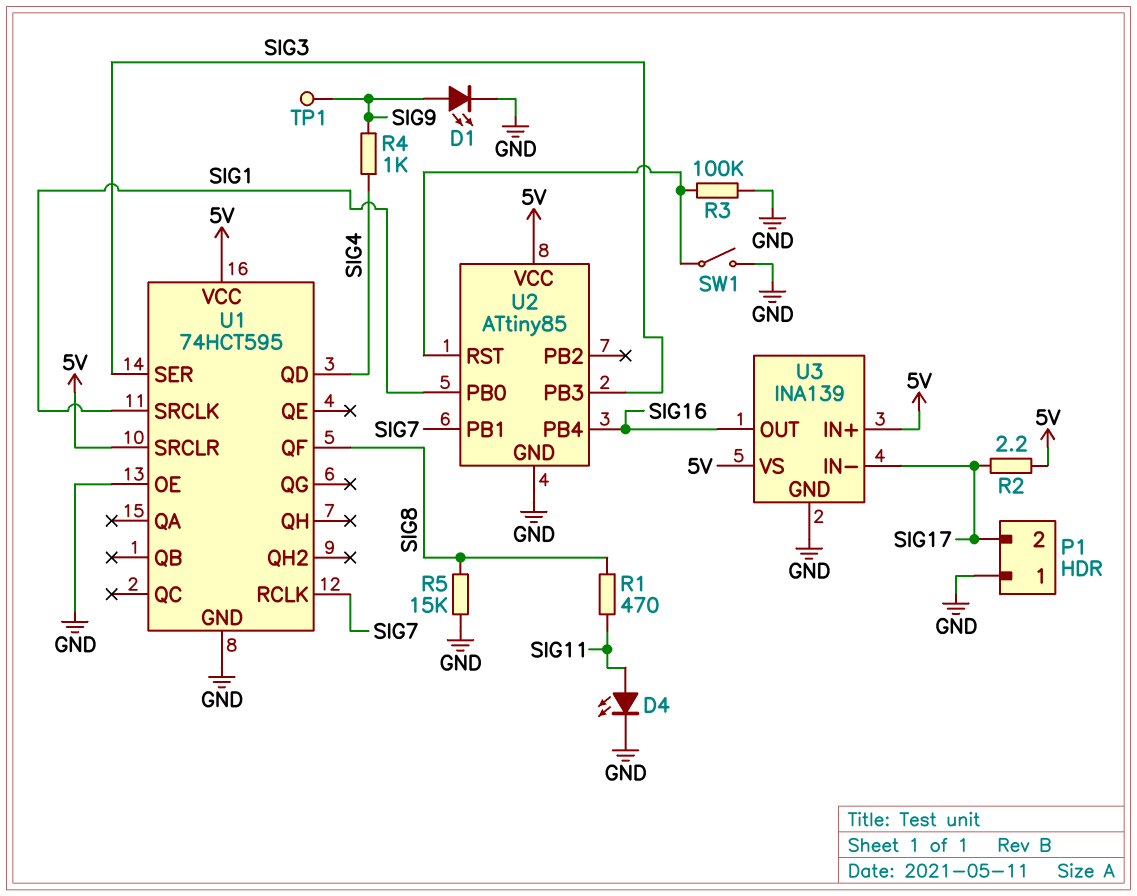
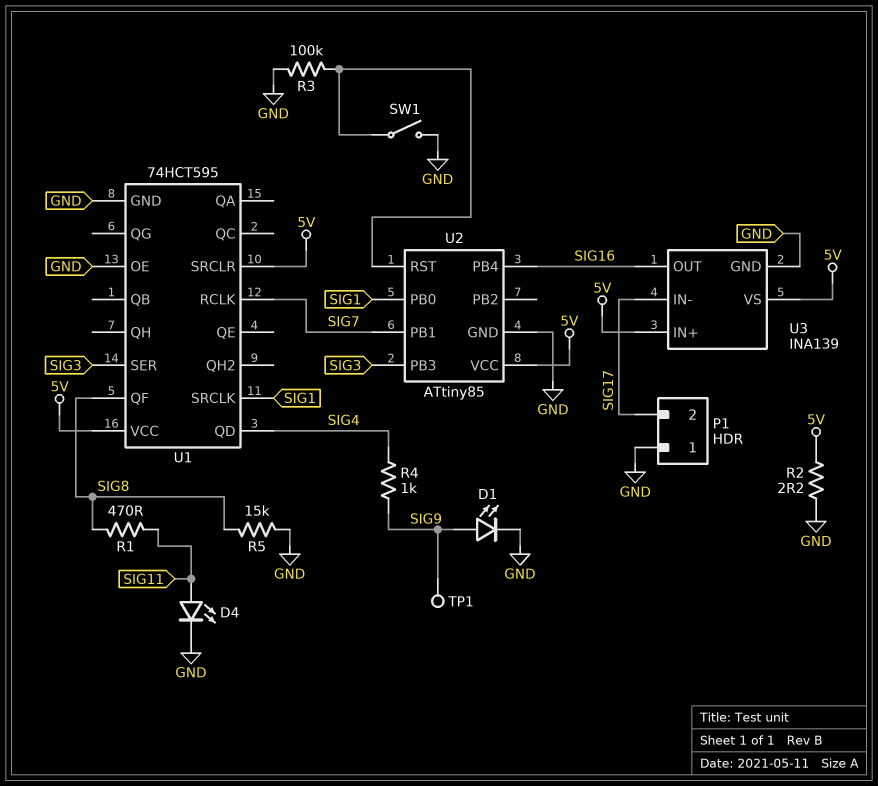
R2: 2.2 (5V, SIG17) -> 2.2 (5V, GND)

